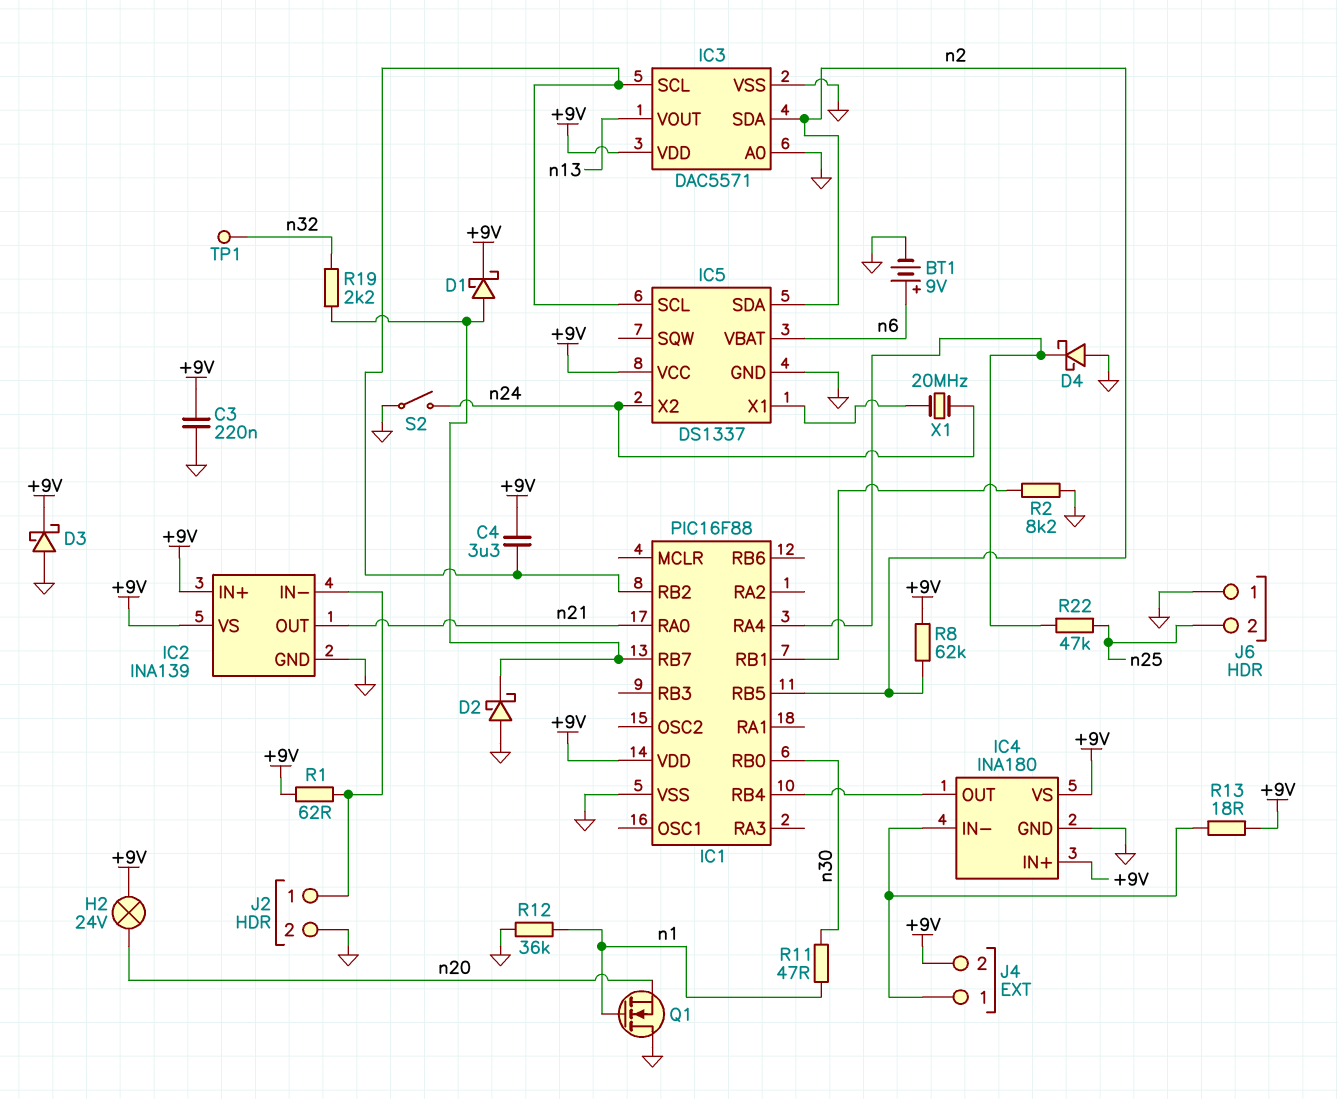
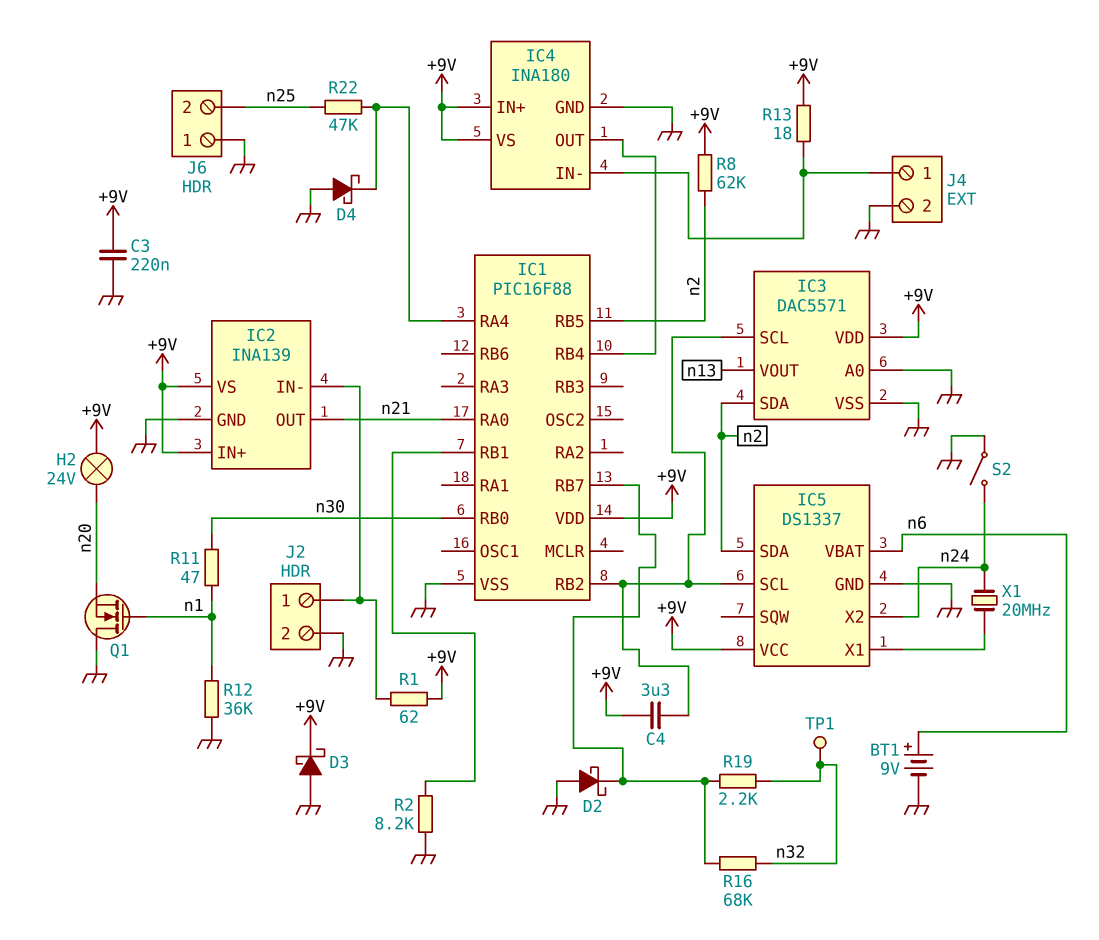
D1: schottky (A IC1/RB7, K +9V) -> none
J4 pin 2: +9V -> GND
R16: none -> 68k (IC1/RB7, n32)

